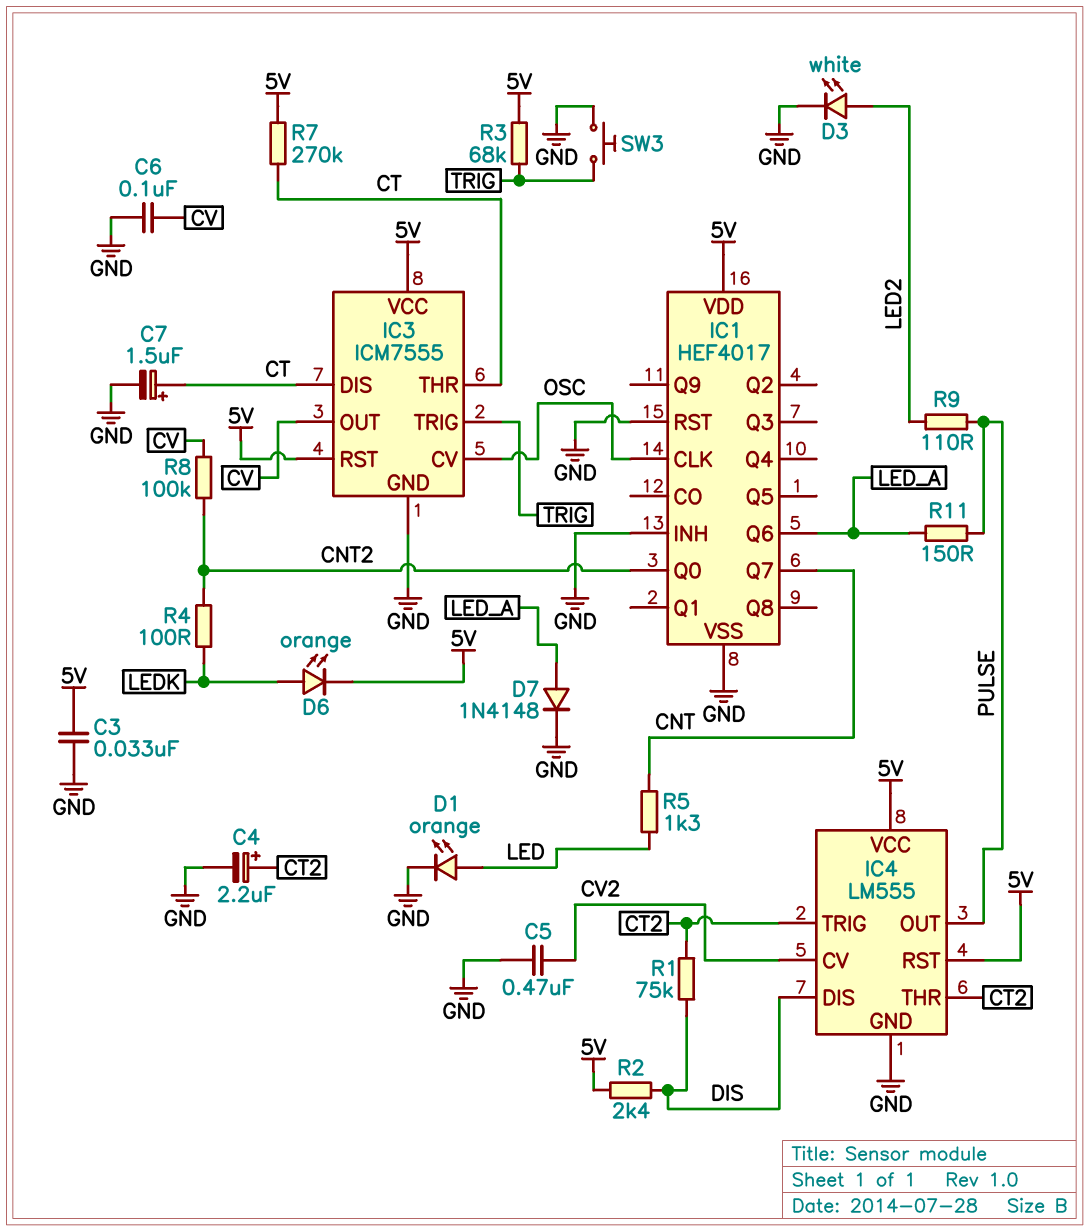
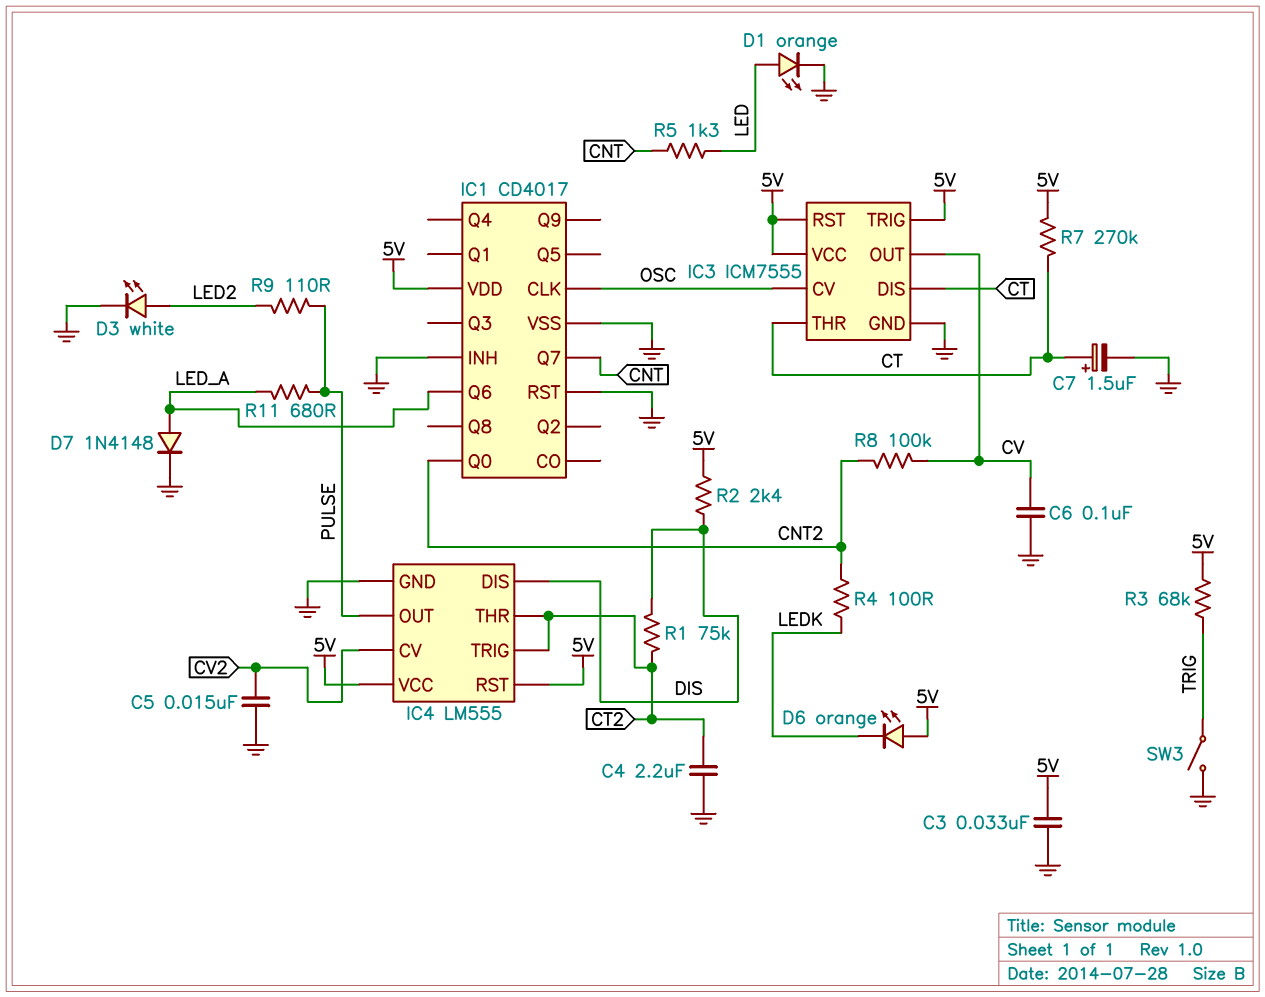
C4: 2.2uF (plus CT2, minus GND) -> 2.2uF (CT2, GND)
C5: 470nF (CV2, GND) -> 15nF (CV2, GND)
D6: LED orange (A LEDK, K 5V) -> LED orange (A 5V, K LEDK)
IC1: HEF4017 -> CD4017
IC3 pin TRIG: TRIG -> 5V
R11: 150 (LED_A, PULSE) -> 680 (LED_A, PULSE)
SW3: button (GND, TRIG) -> switch (GND, TRIG)

